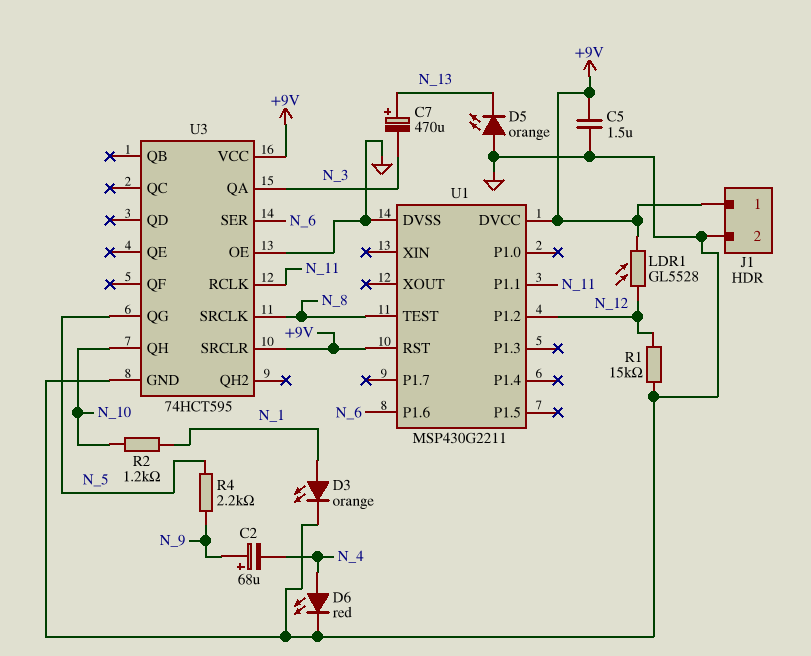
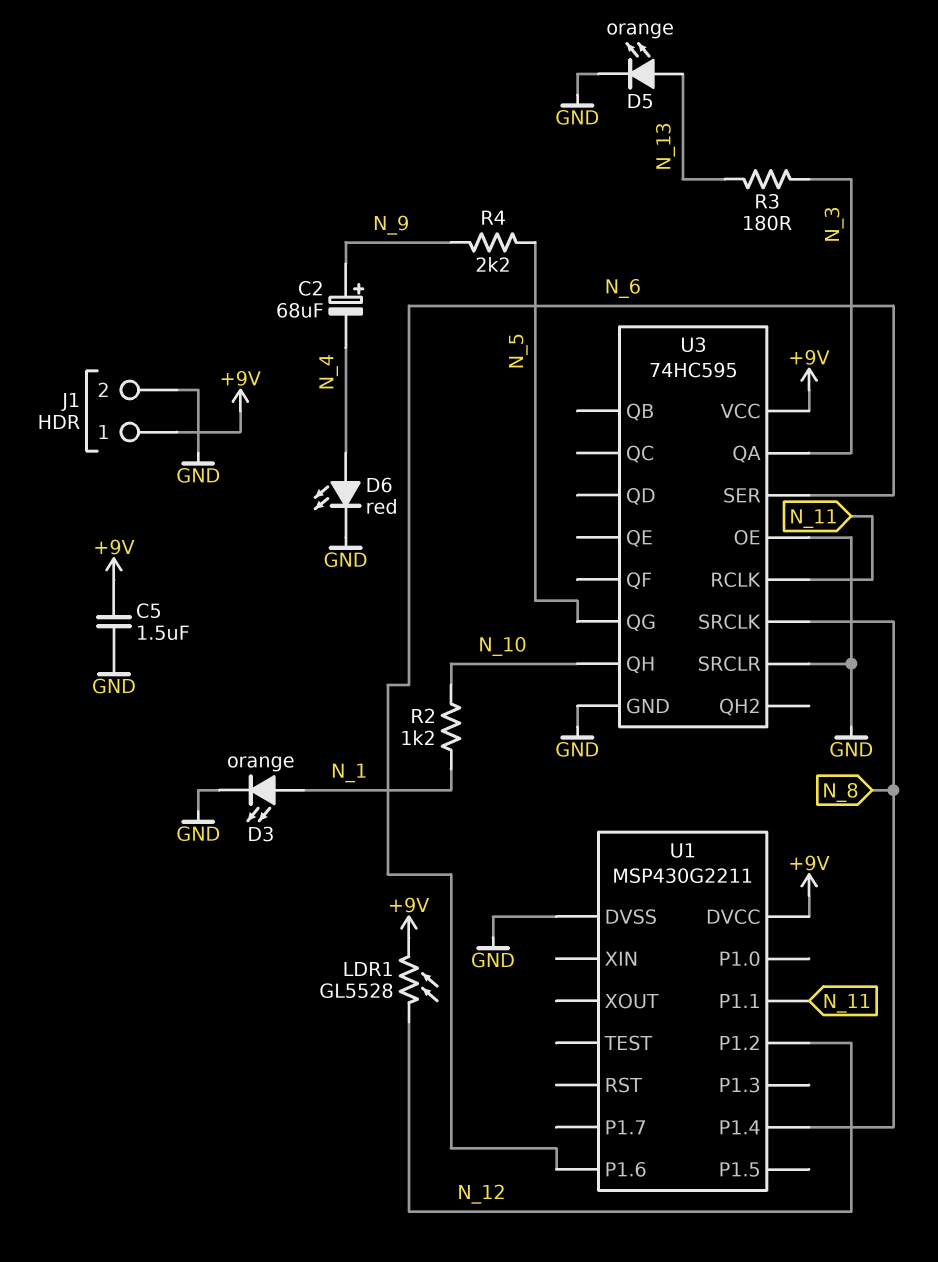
C7: 470uF (plus N_13, minus N_3) -> none
D5: LED orange (A GND, K N_13) -> LED orange (A N_13, K GND)
R1: 15k (GND, N_12) -> none
R3: none -> 180 (N_3, N_13)
U1 pin P1.4: none -> N_8
U1 pin RST: +9V -> none
U1 pin TEST: N_8 -> none
U3: 74HCT595 -> 74HC595
U3 pin SRCLR: +9V -> GND

